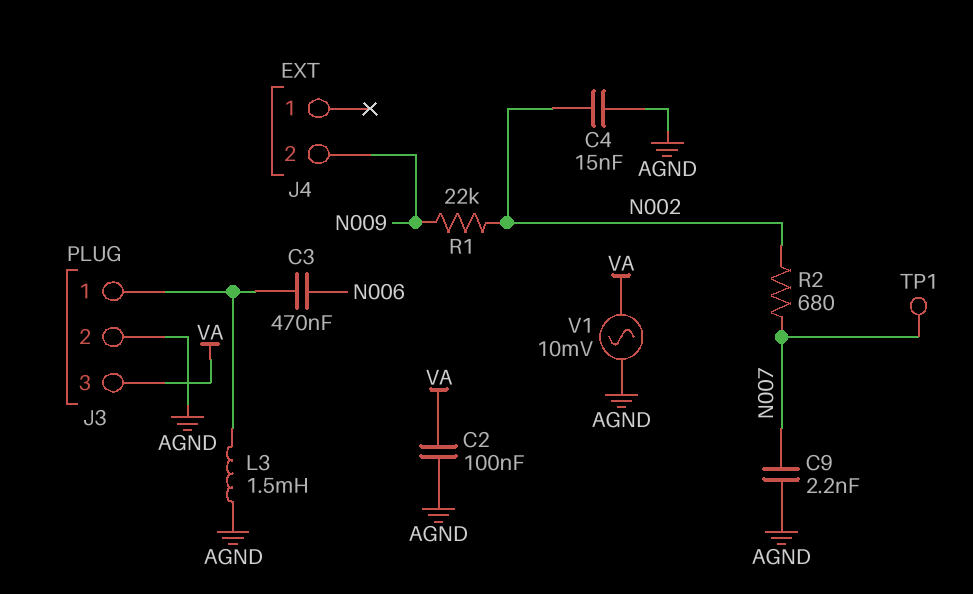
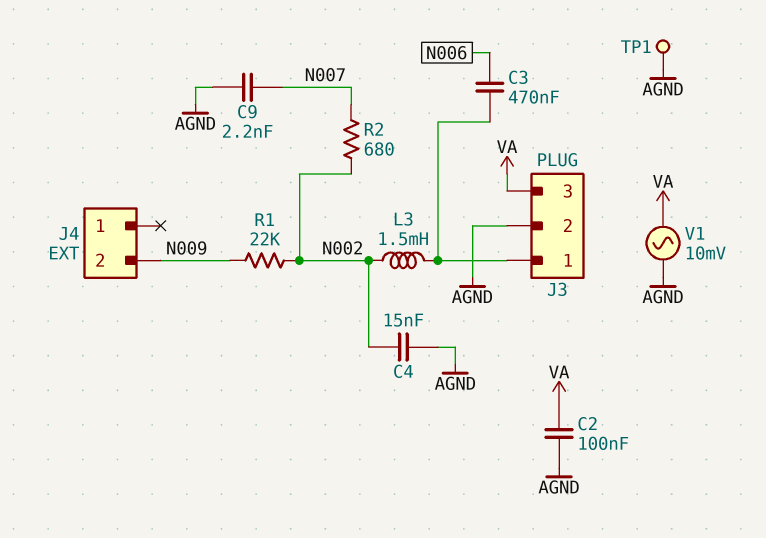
L3: 1.5mH (AGND, J3/1) -> 1.5mH (J3/1, N002)
TP1: test point (N007) -> test point (AGND)

